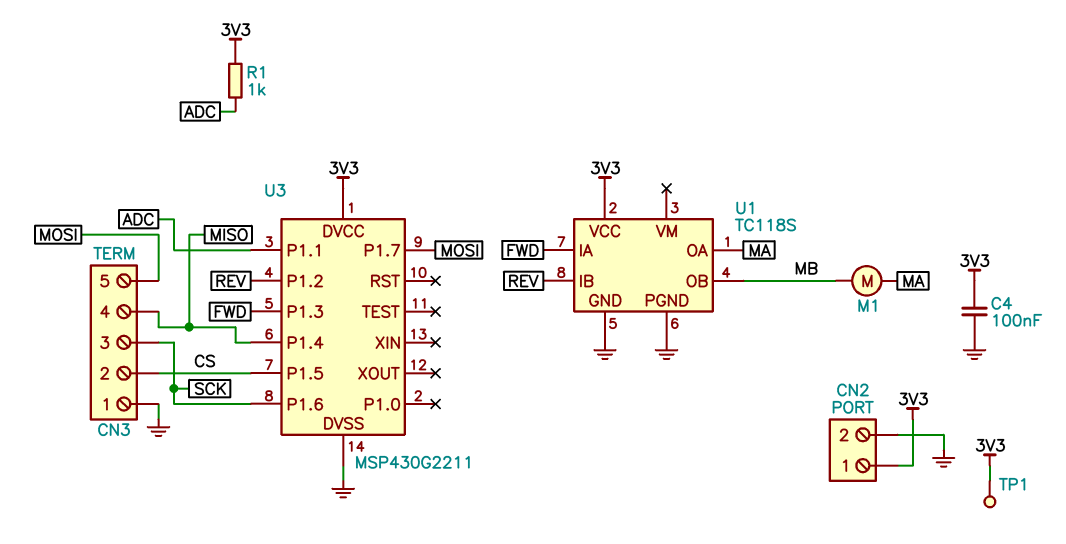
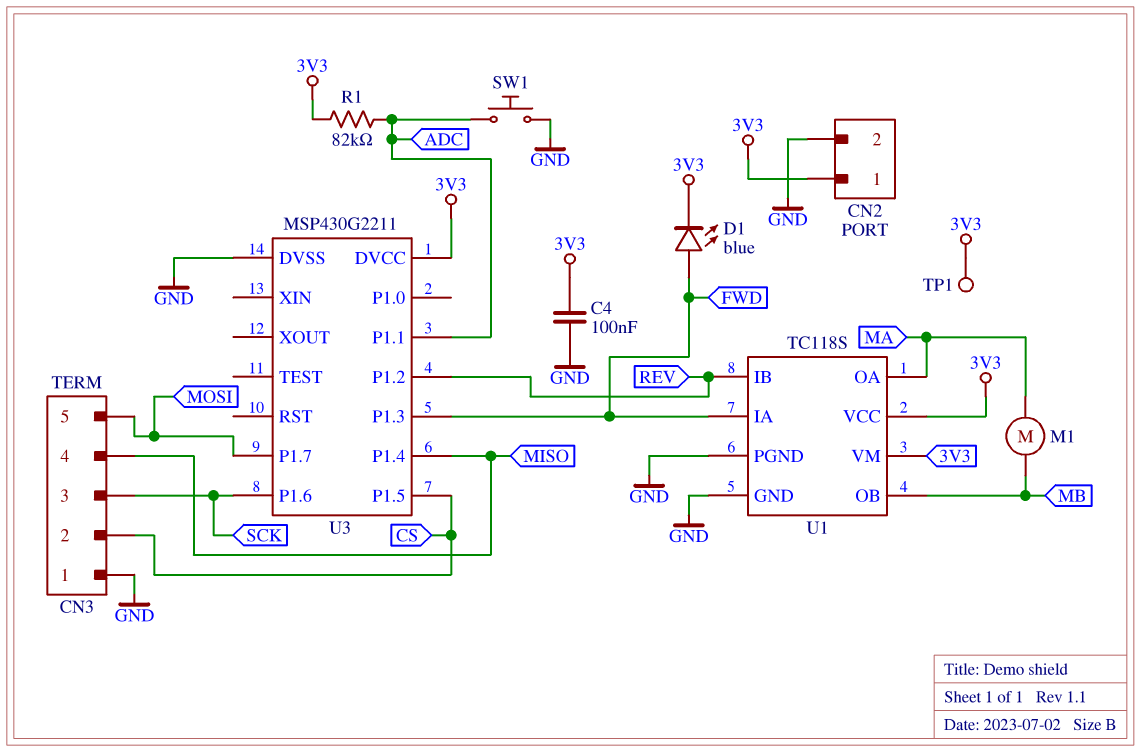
D1: none -> LED blue (A FWD, K 3V3)
R1: 1k (3V3, ADC) -> 82k (3V3, ADC)
SW1: none -> button (ADC, GND)
U1 pin VM: none -> 3V3

